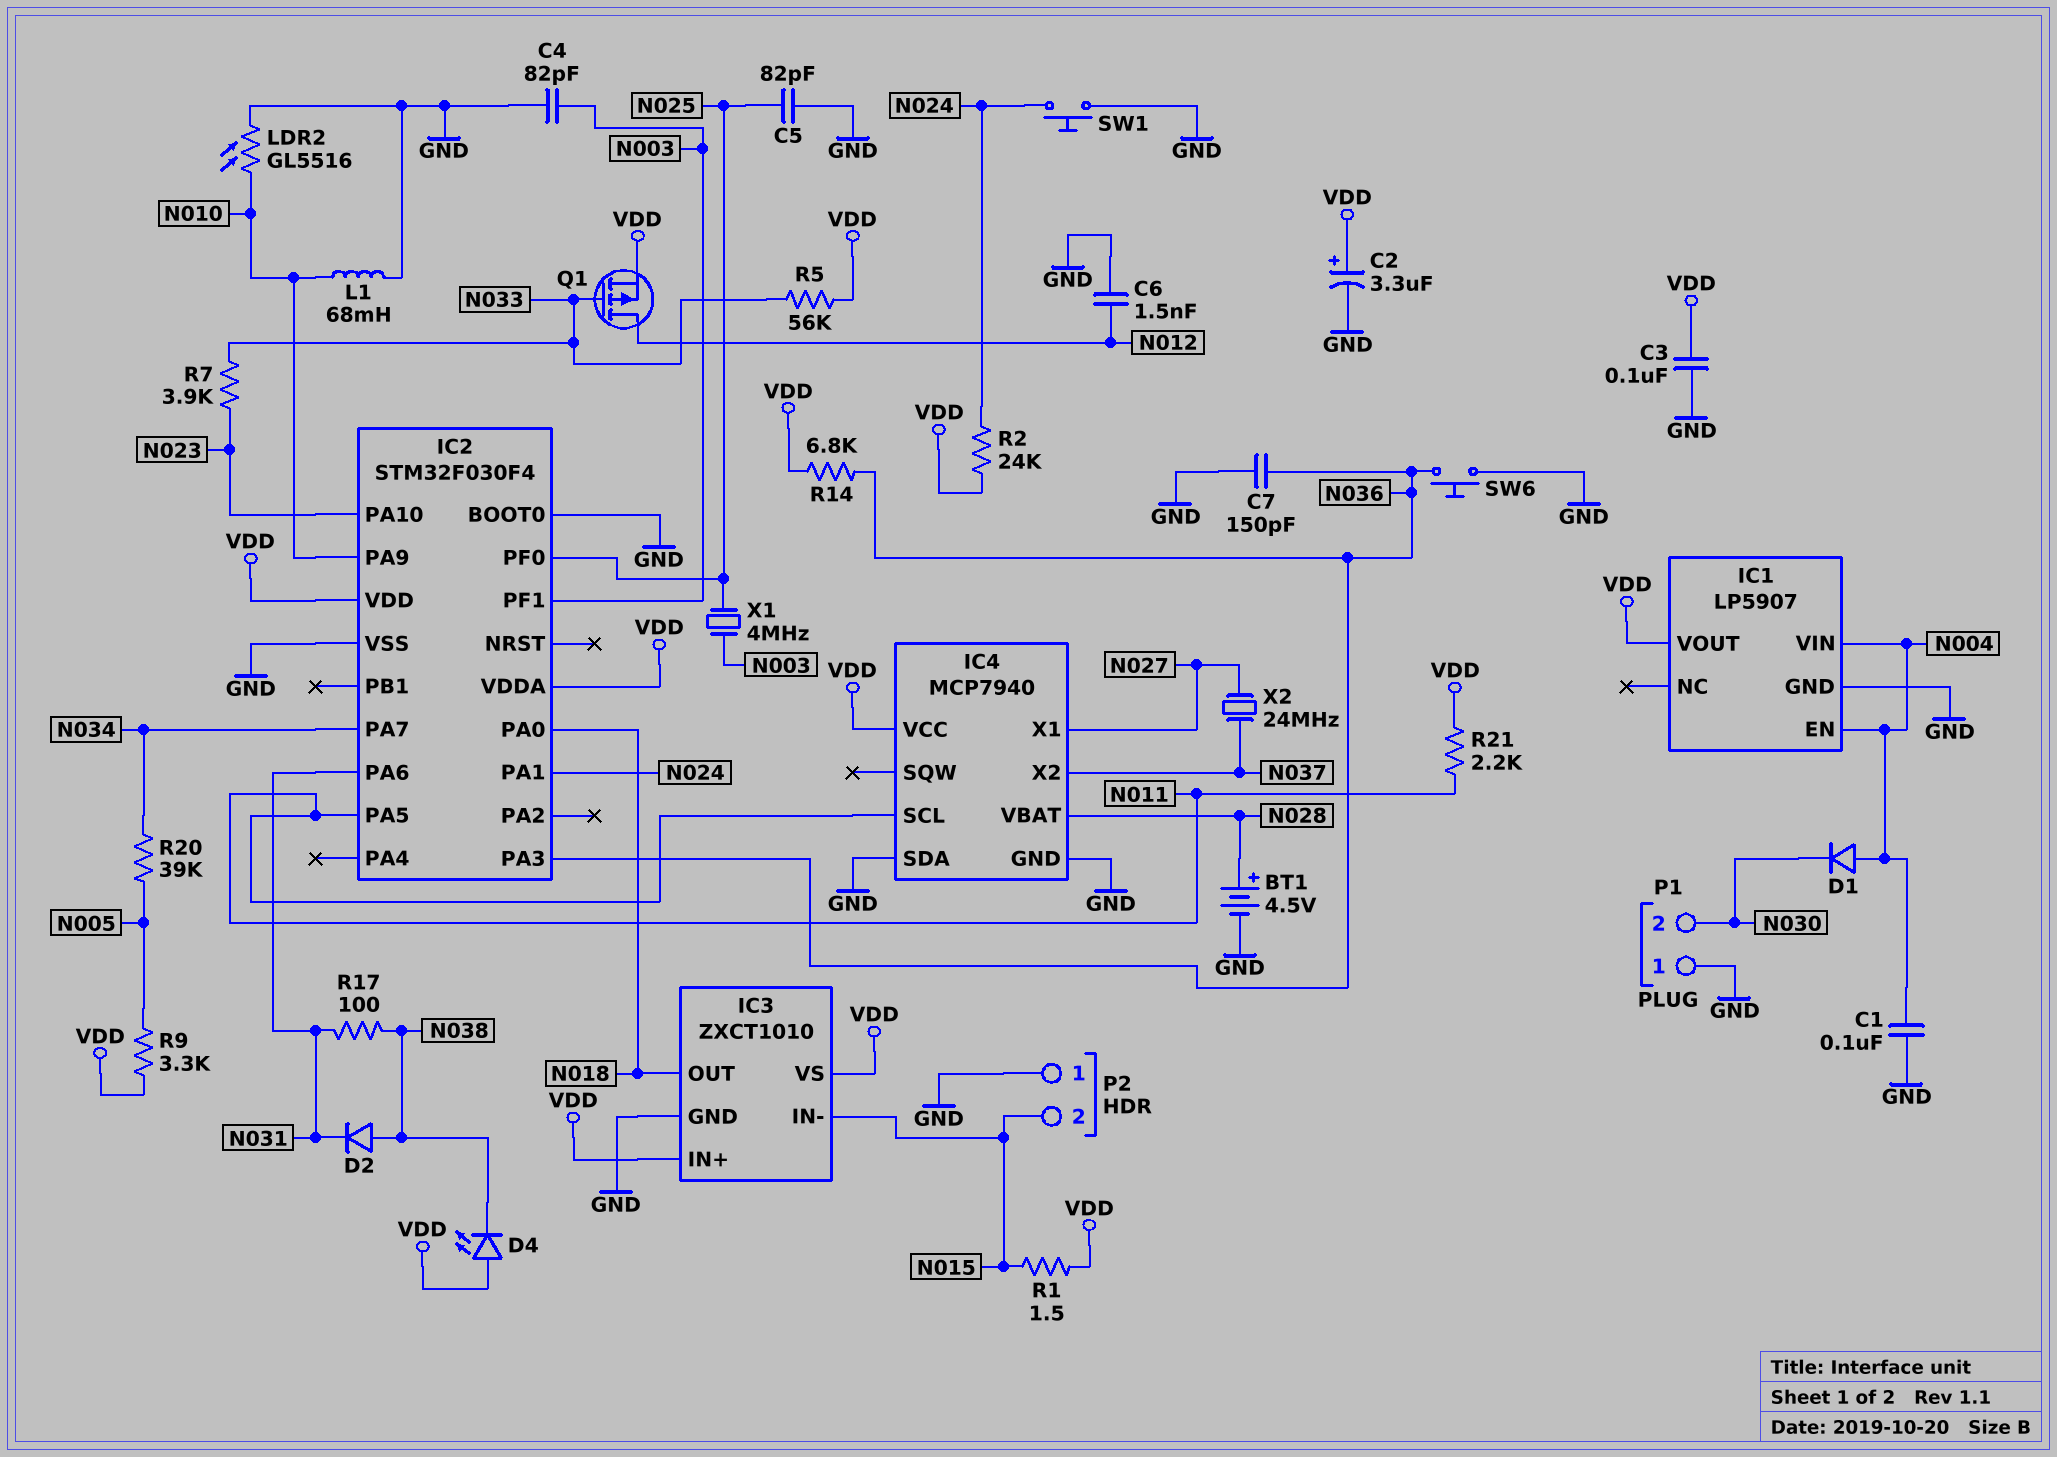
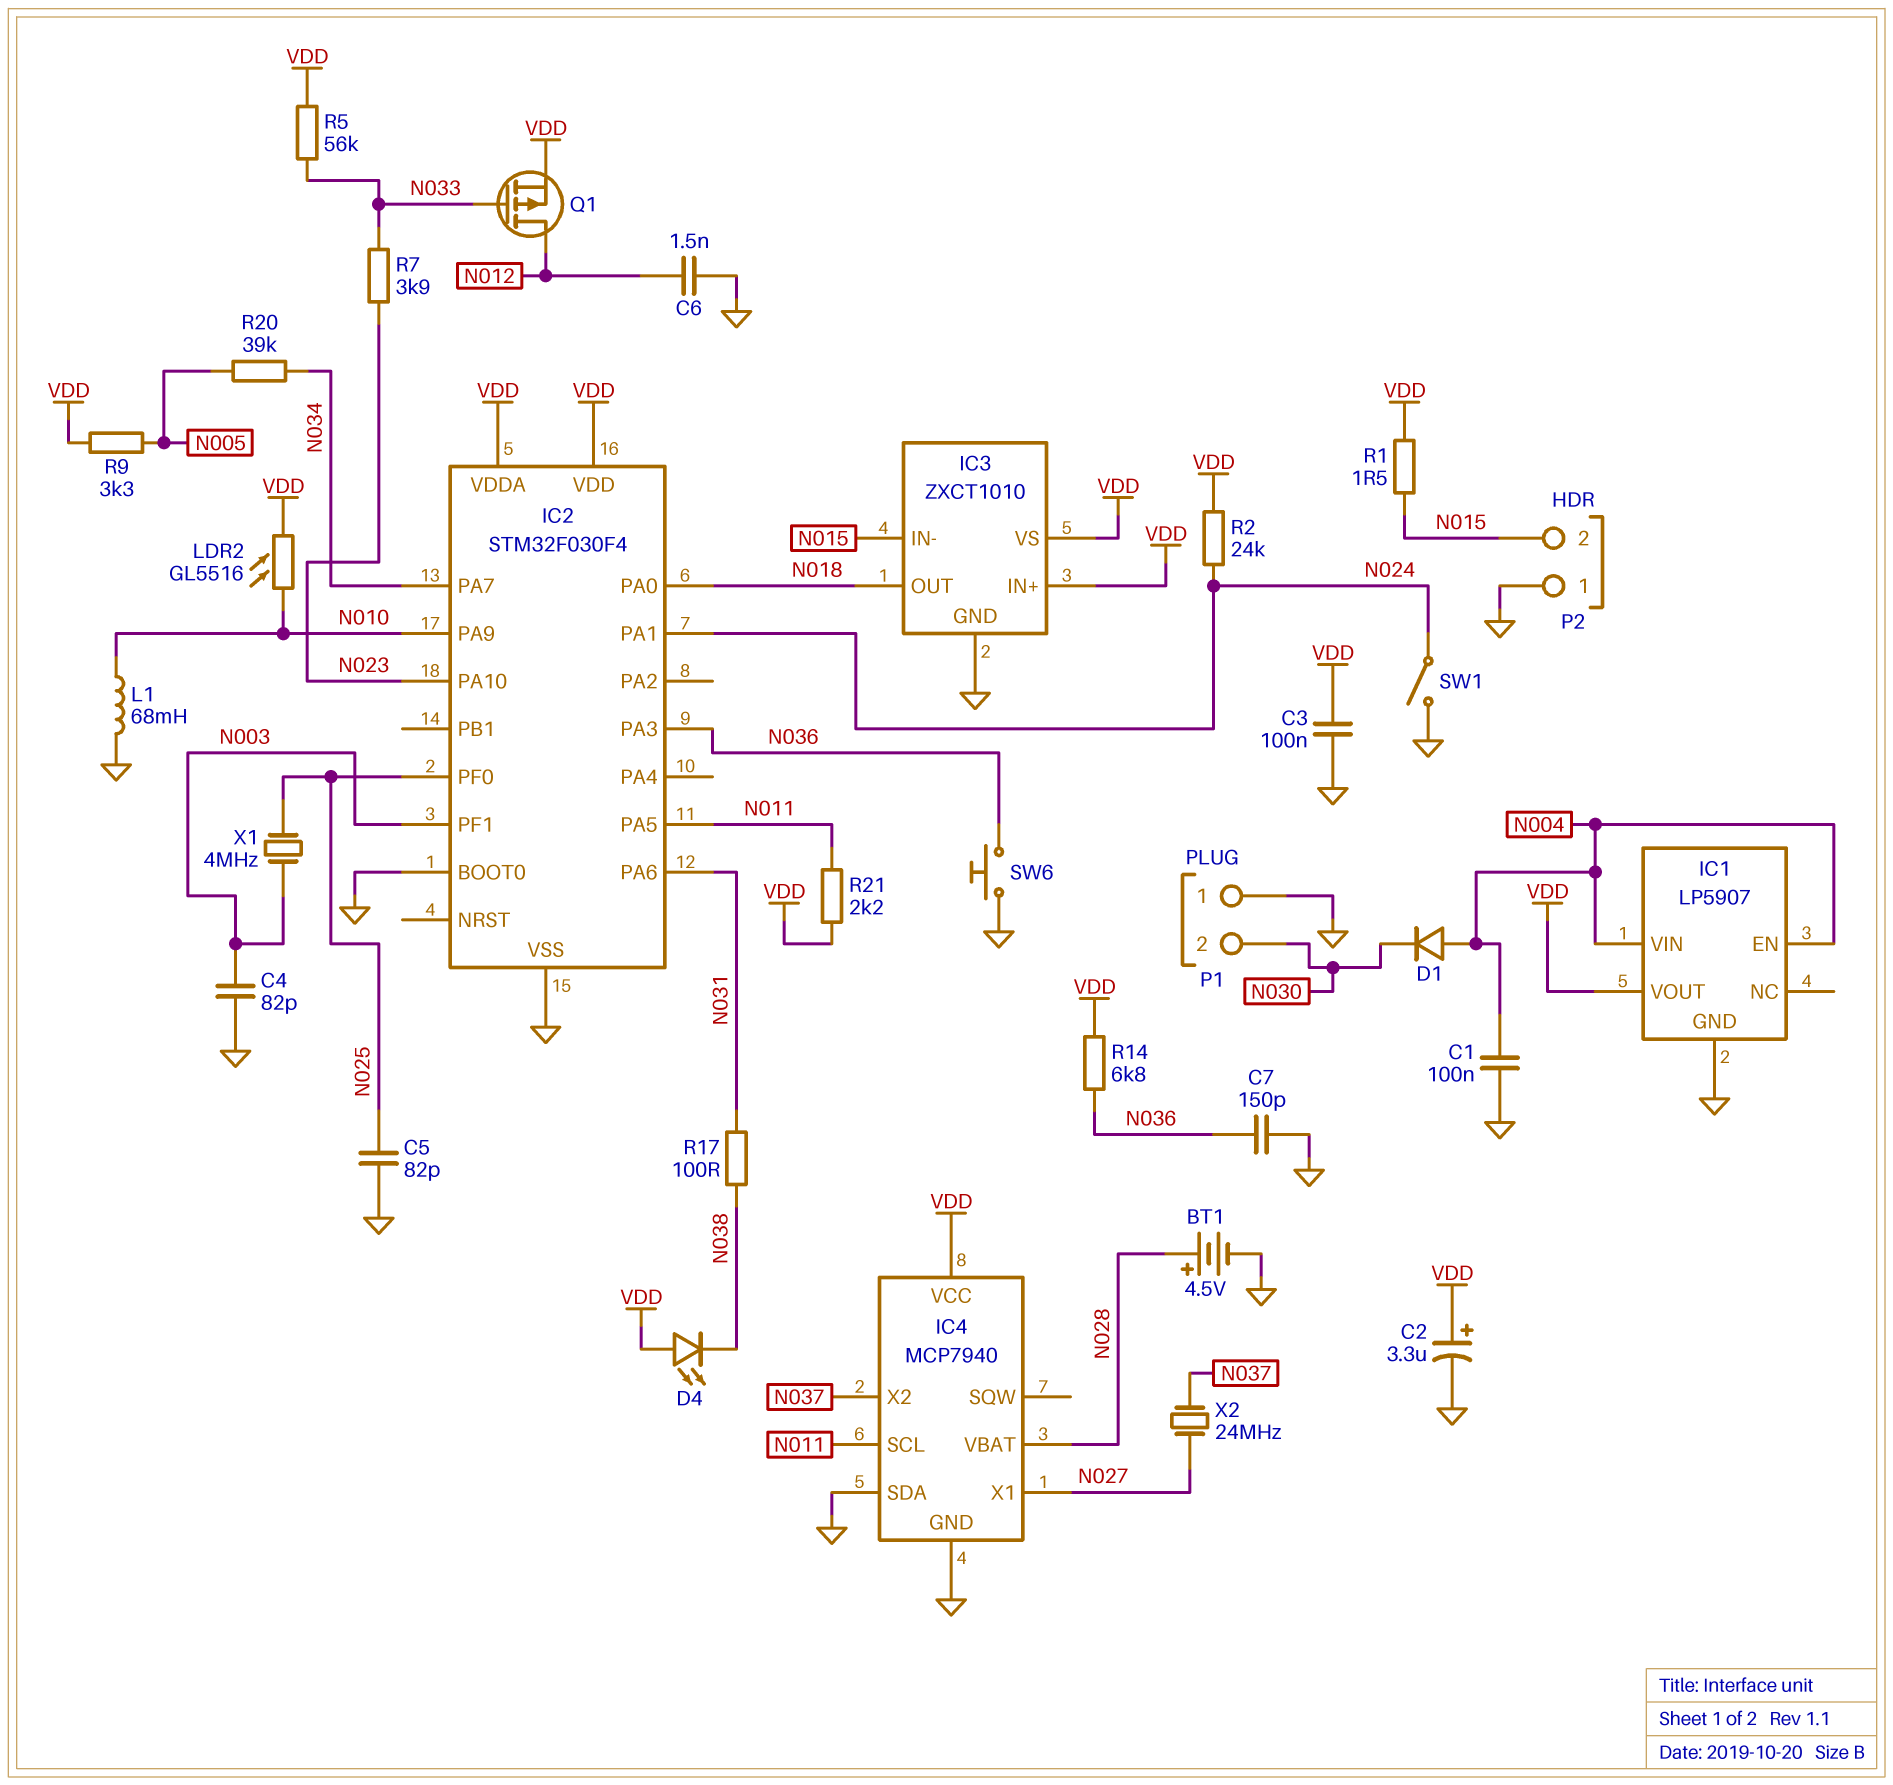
D2: diode (A N038, K N031) -> none
LDR2: GL5516 (GND, N010) -> GL5516 (N010, VDD)
SW1: button (GND, N024) -> switch (GND, N024)

